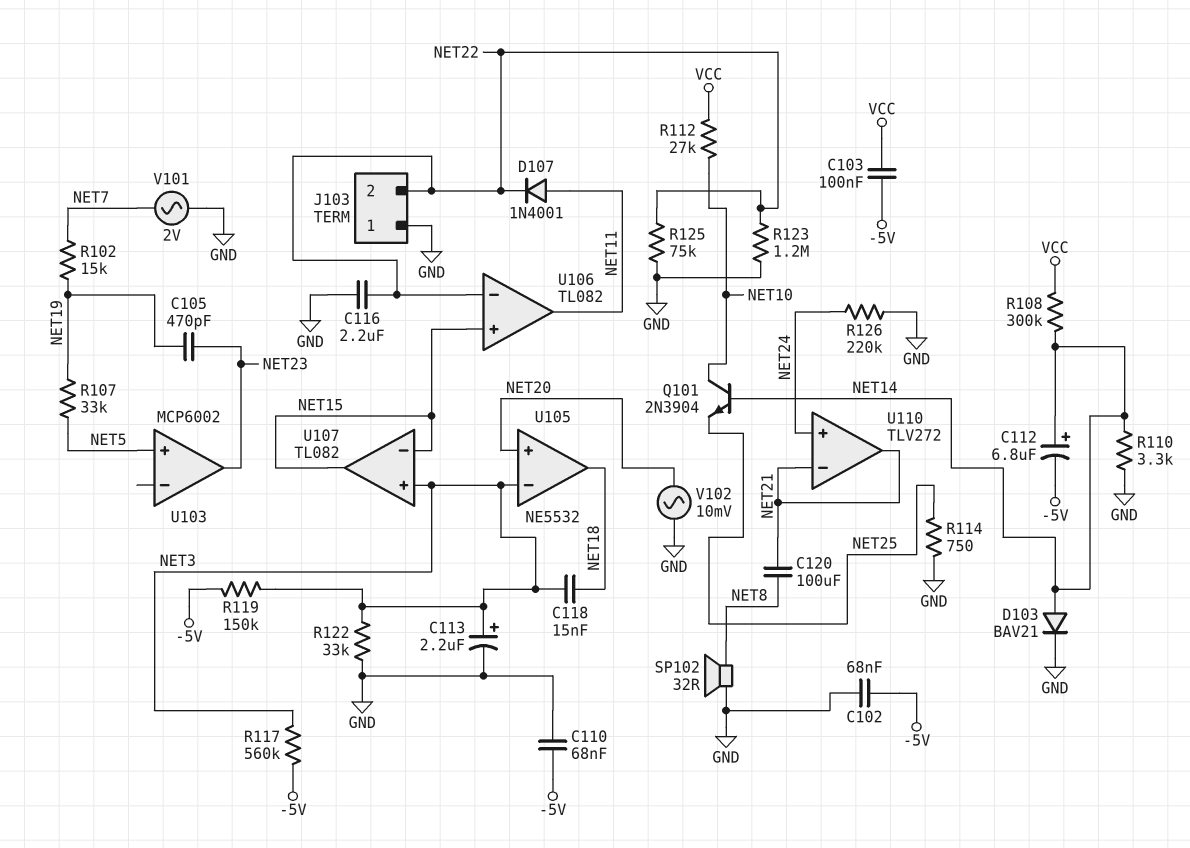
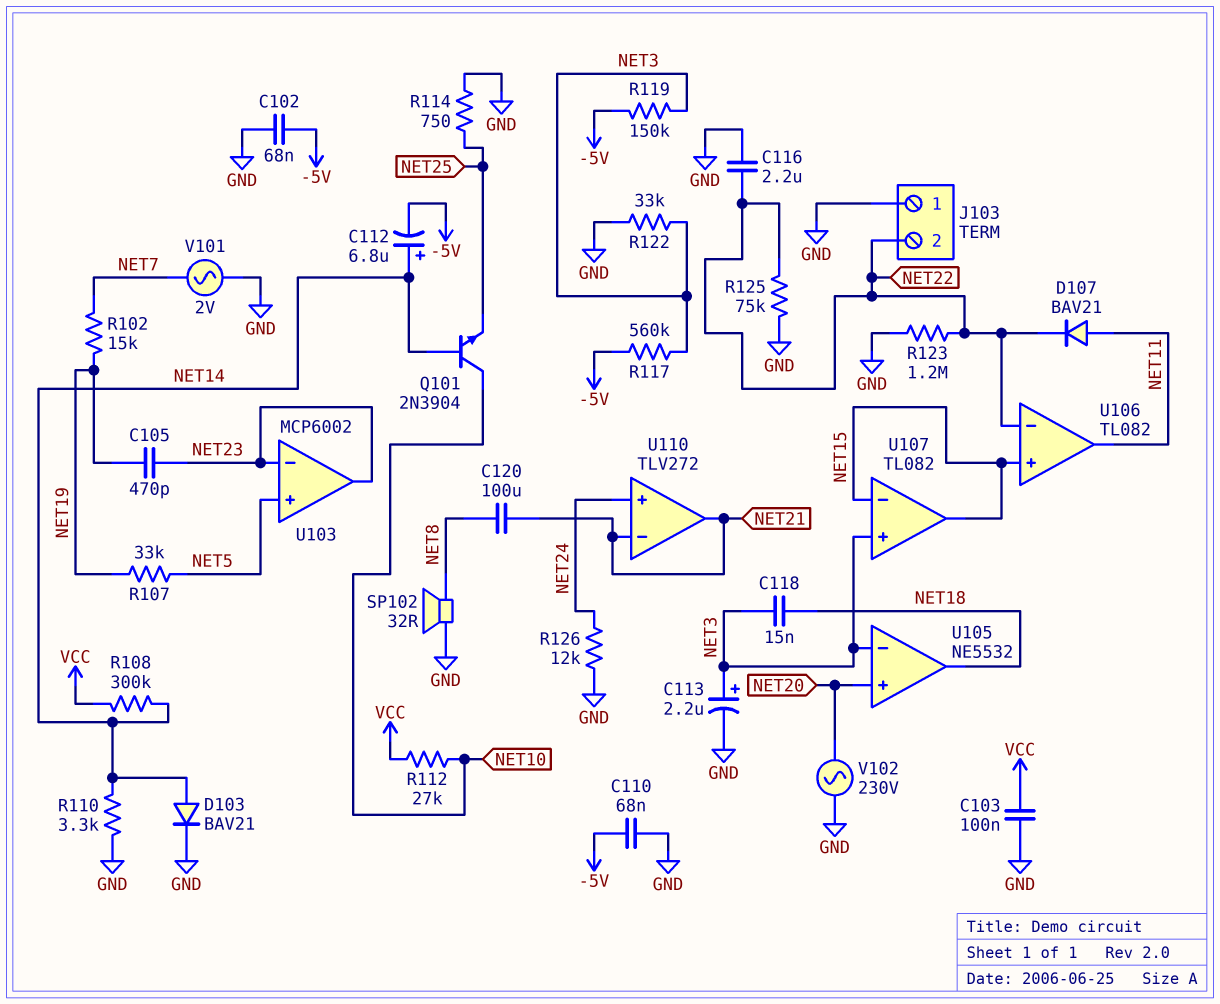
C103: 100nF (-5V, VCC) -> 100nF (GND, VCC)
D107: diode 1N4001 (A NET11, K NET22) -> diode BAV21 (A NET11, K NET22)
R126: 220k (GND, NET24) -> 12k (GND, NET24)
U103 pin in-: none -> NET23
V102: AC 10mV (GND, NET20) -> AC 230V (GND, NET20)

